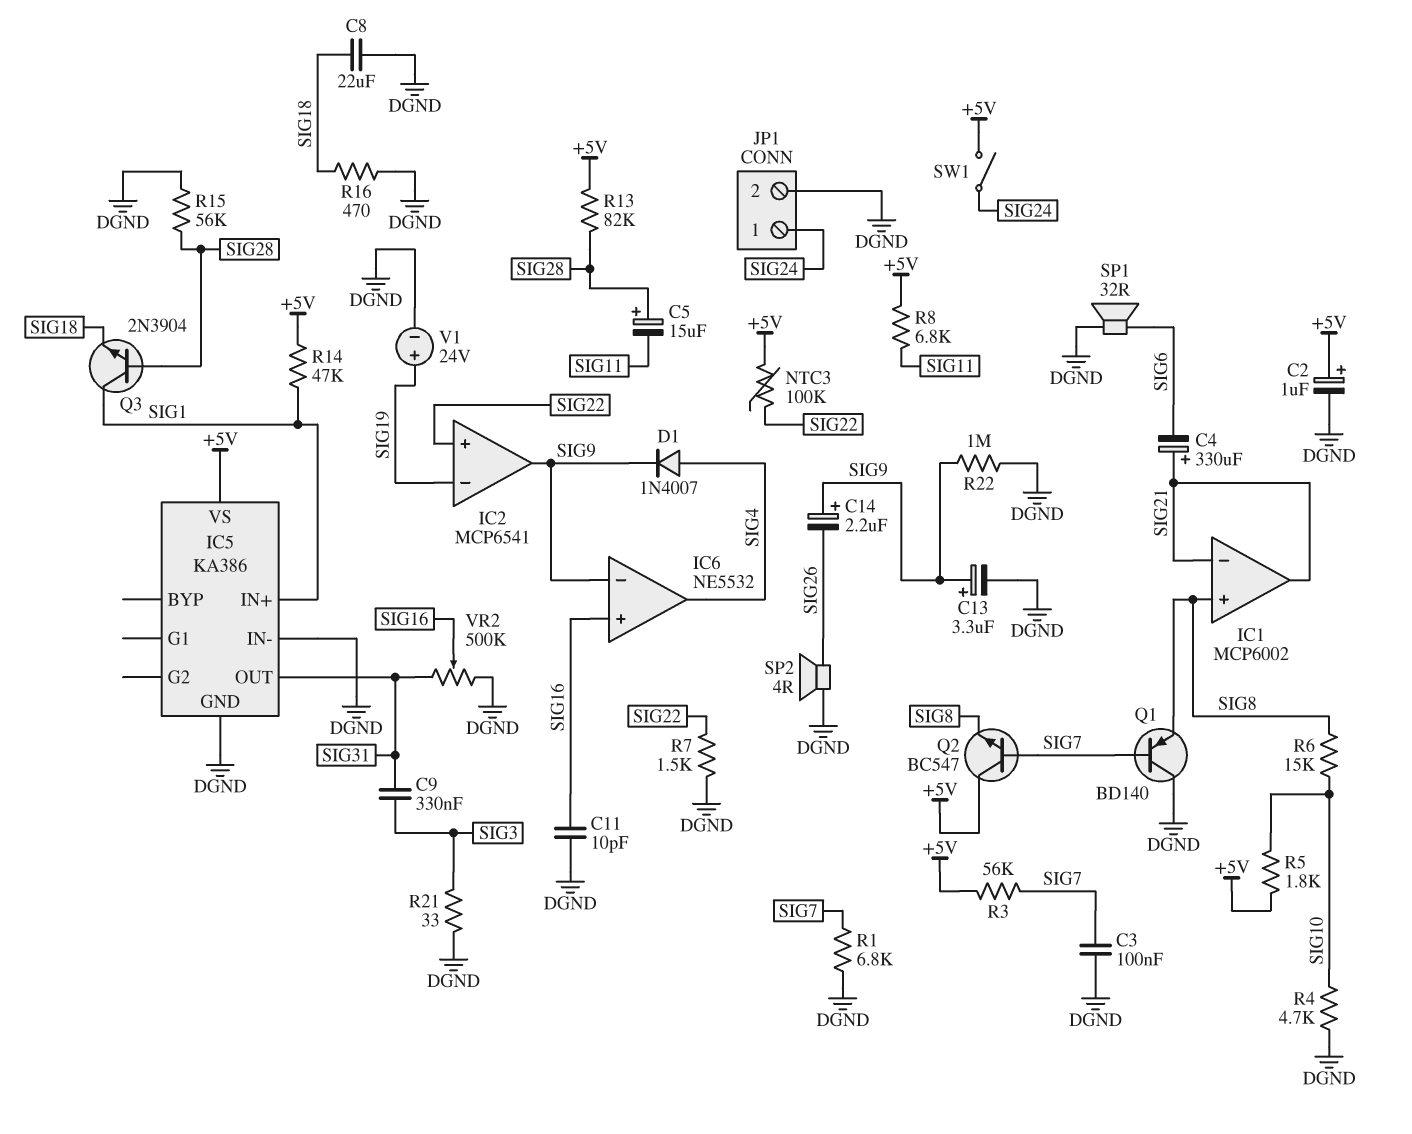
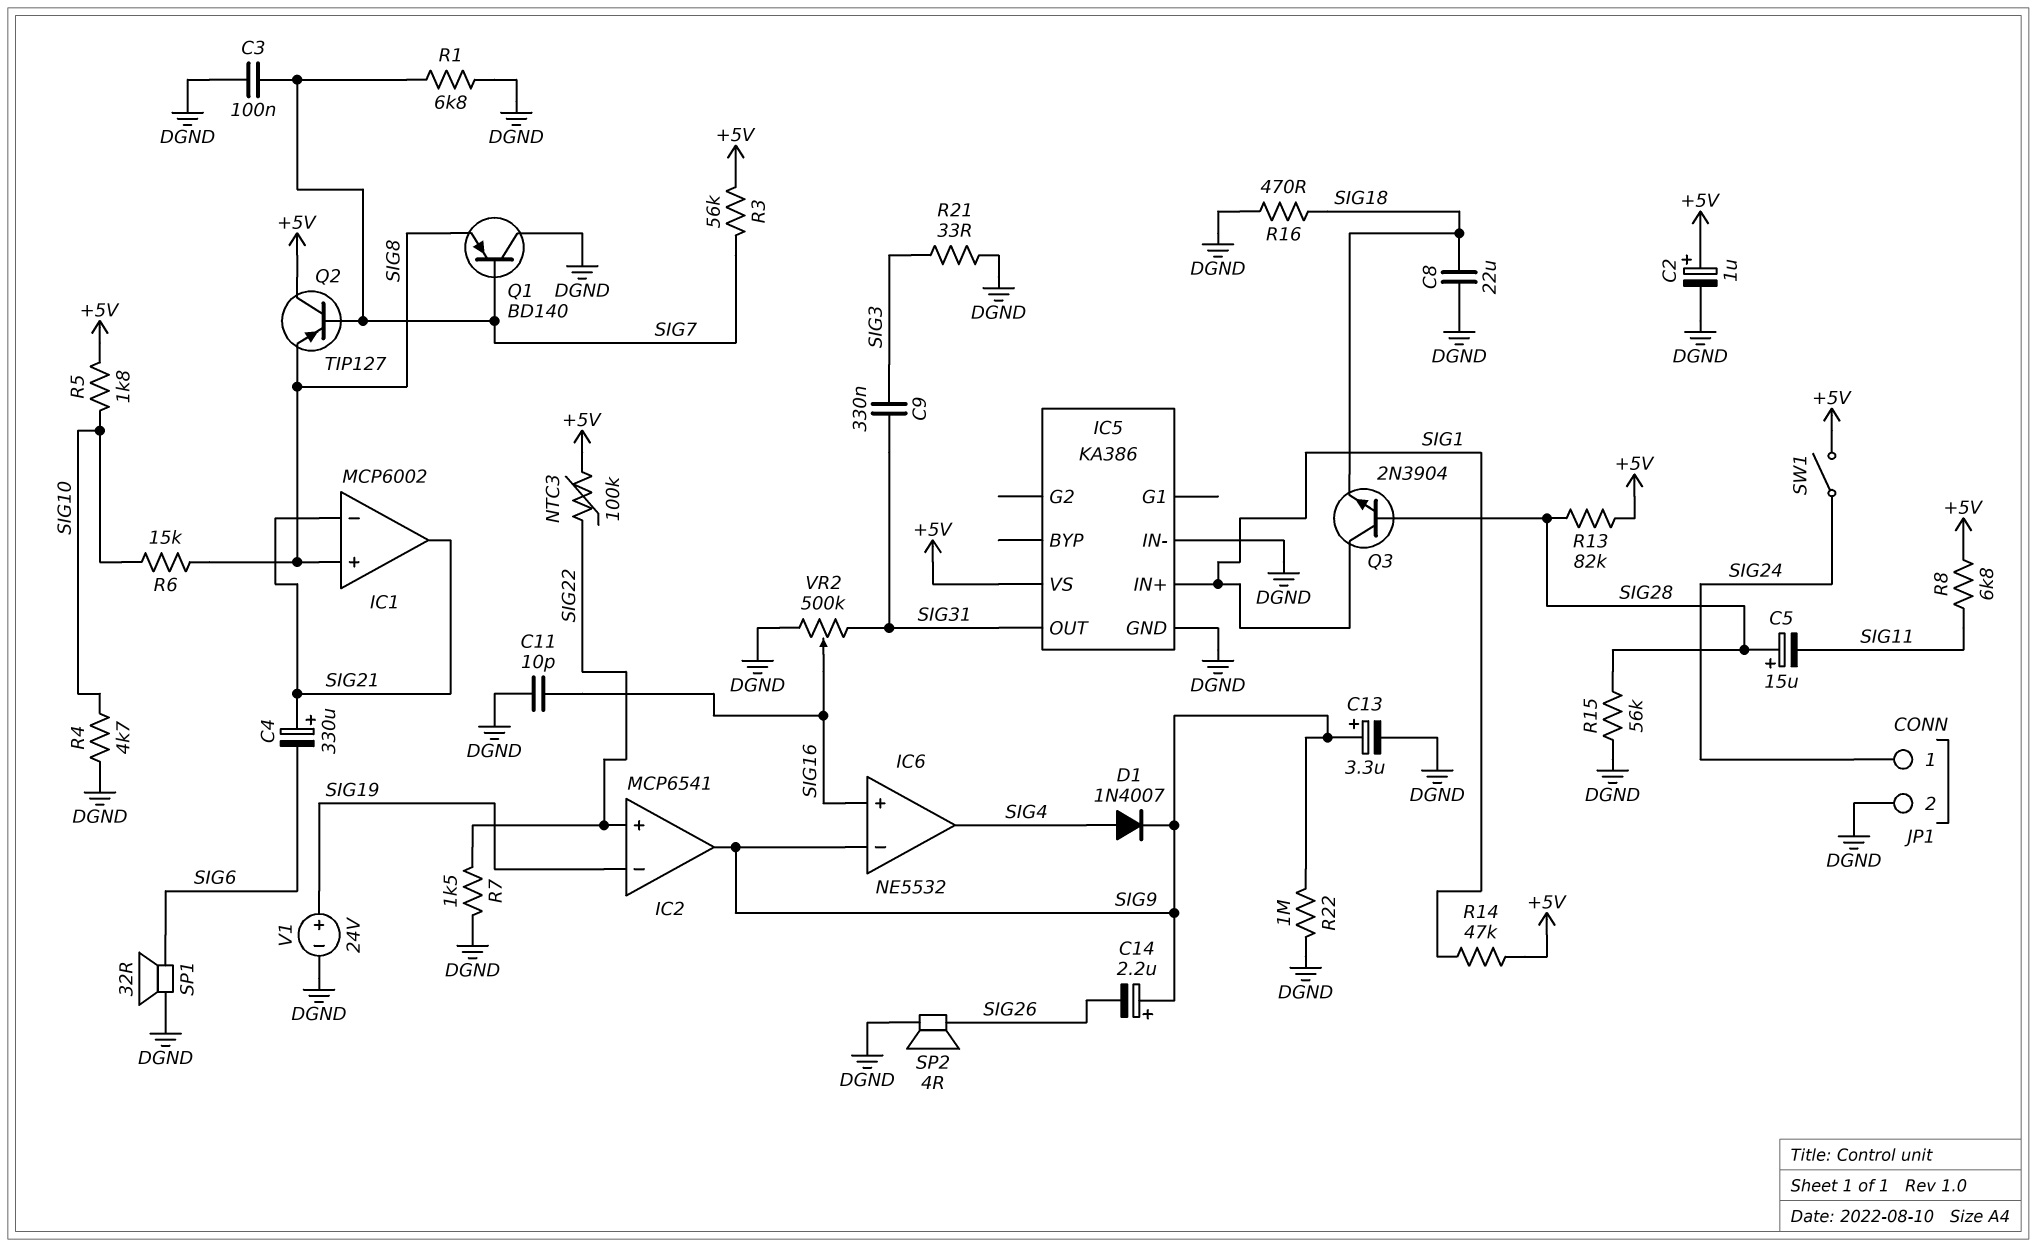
Q2: NPN BC547 (B SIG7, C +5V, E SIG8) -> PNP TIP127 (B SIG7, C +5V, E SIG8)

